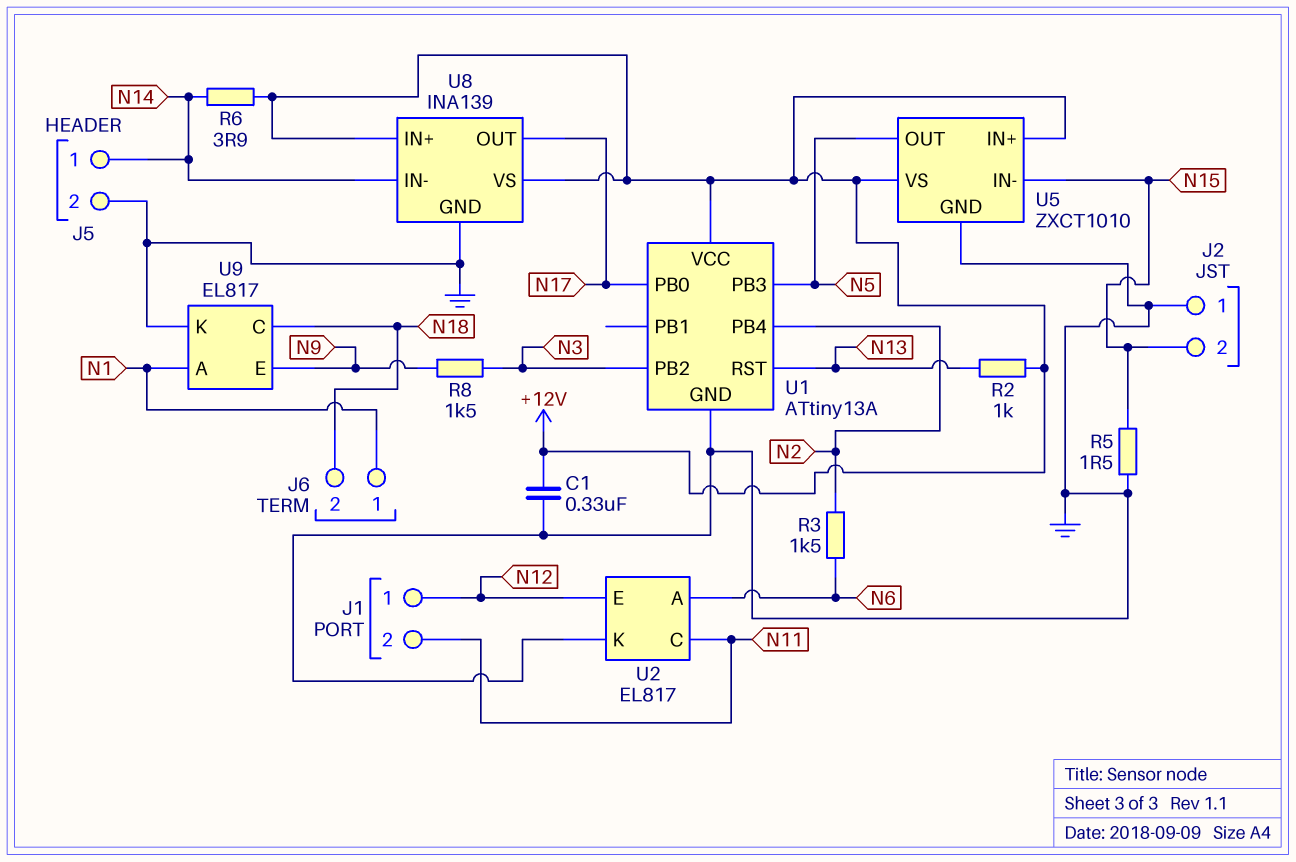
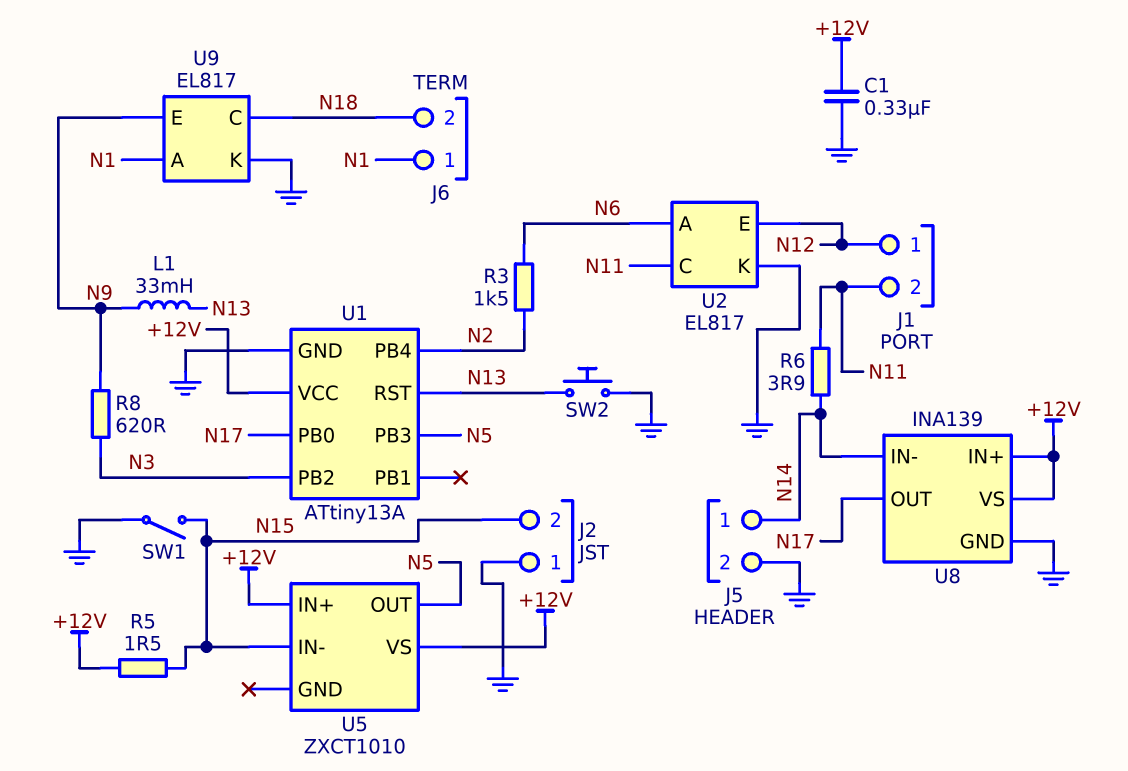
L1: none -> 33mH (N9, N13)
R2: 1k (+12V, N13) -> none
R5: 1.5 (GND, N15) -> 1.5 (+12V, N15)
R6: 3.9 (+12V, N14) -> 3.9 (N11, N14)
R8: 1.5k (N3, N9) -> 620 (N3, N9)
SW1: none -> switch (GND, N15)
SW2: none -> button (GND, N13)
U5 pin GND: GND -> none

